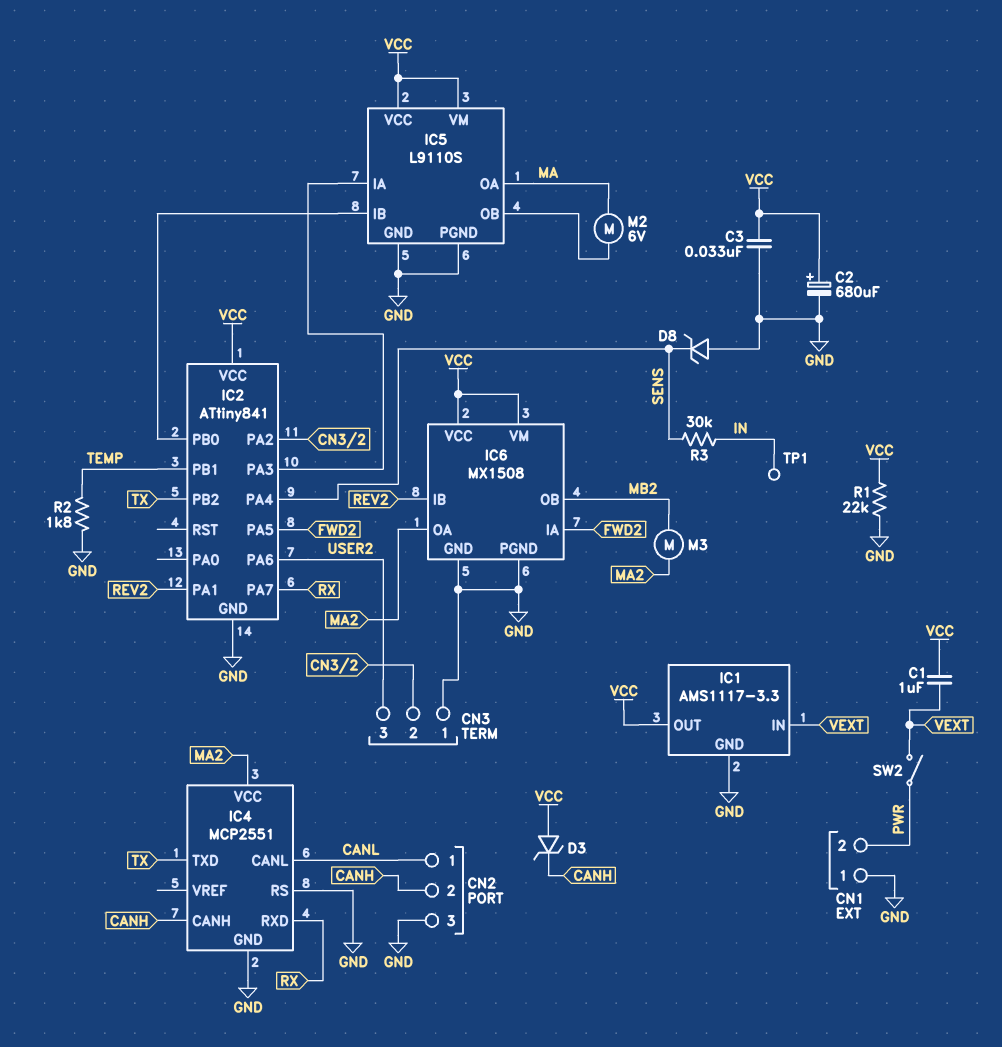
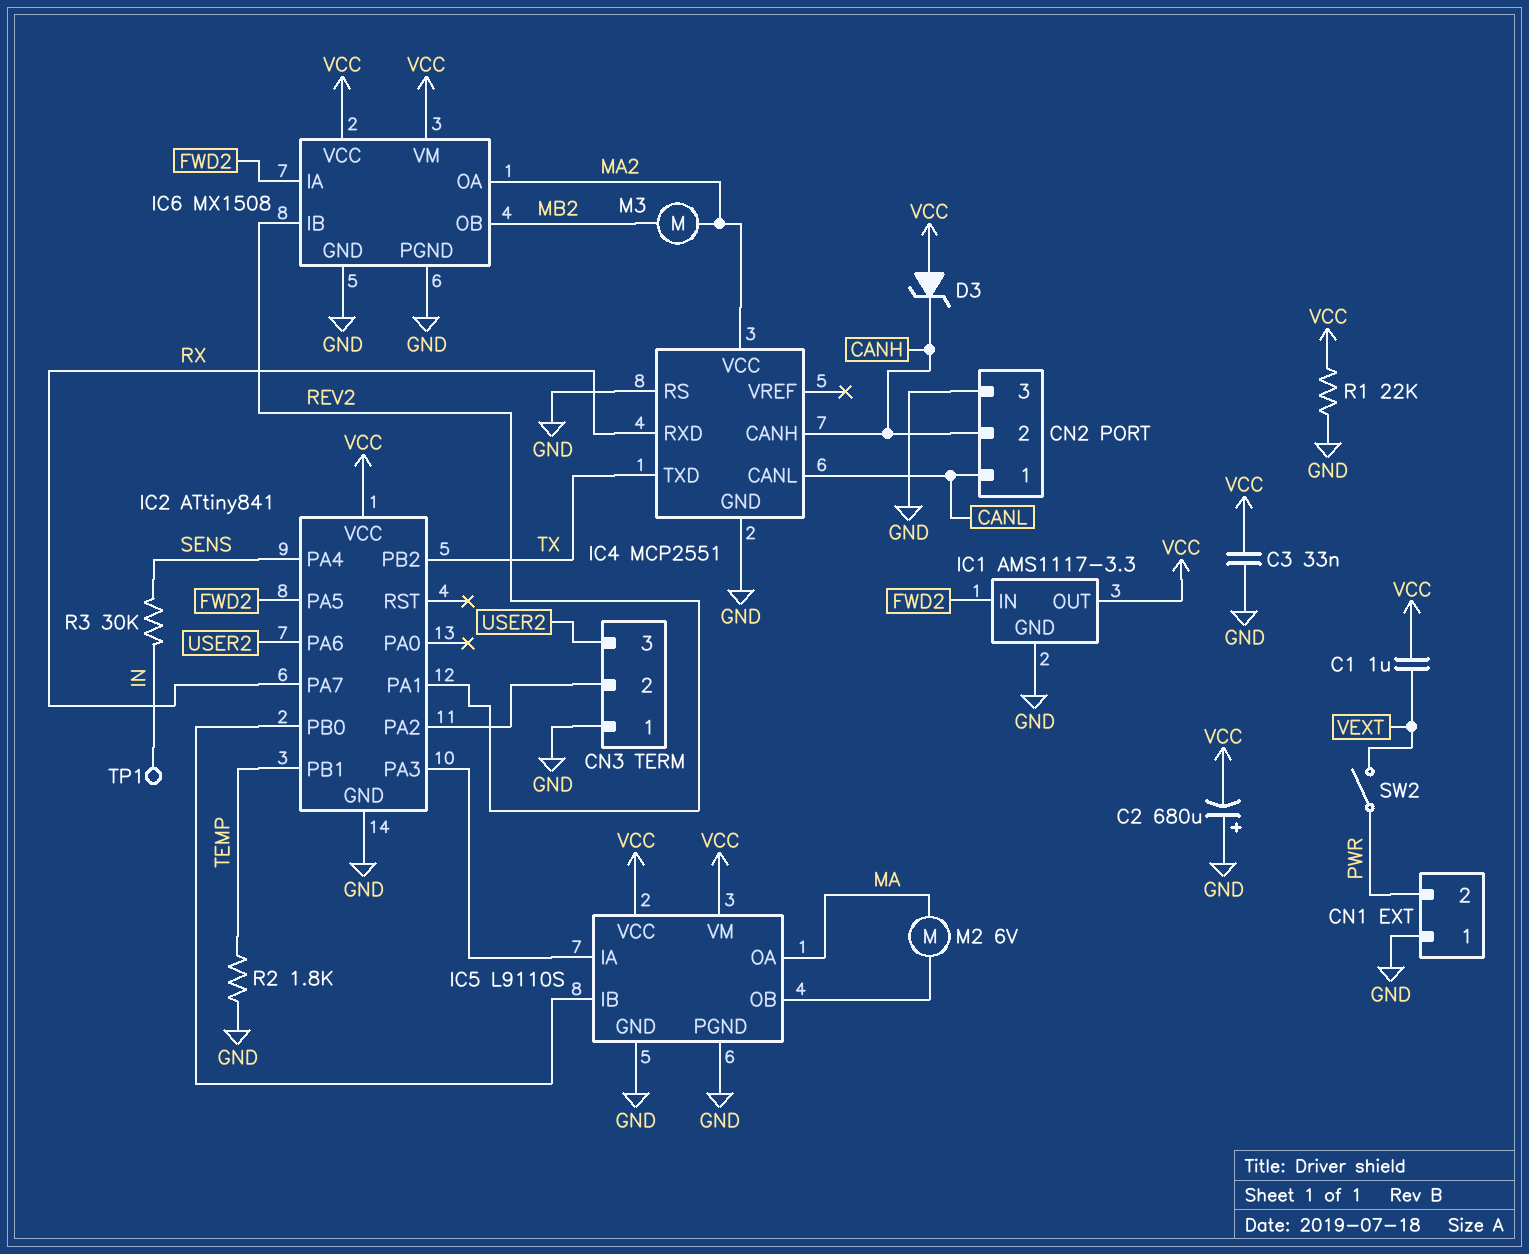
C2: 680uF (plus VCC, minus GND) -> 680uF (plus GND, minus VCC)
D8: zener (A GND, K SENS) -> none
IC1 pin IN: VEXT -> FWD2

